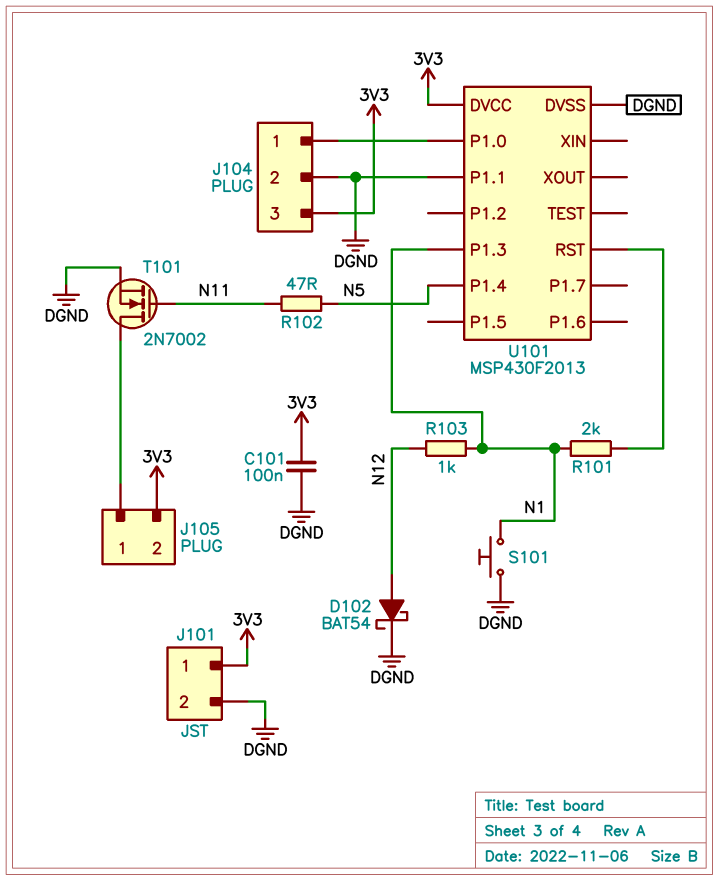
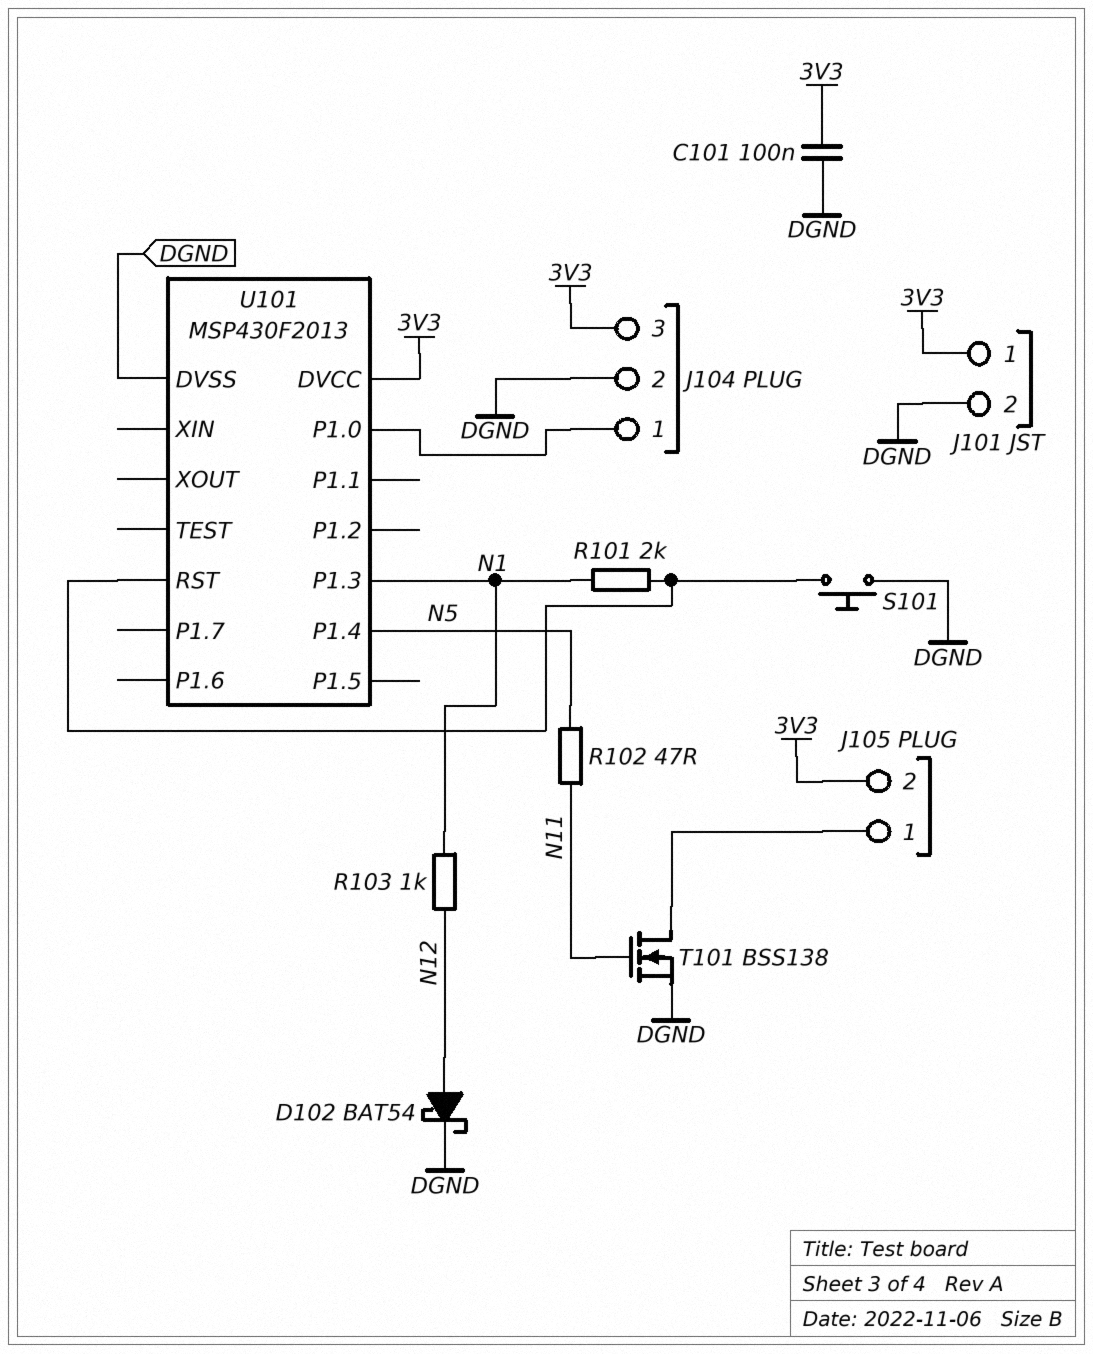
S101: button (DGND, N1) -> button (DGND, U101/RST)
T101: NMOS 2N7002 (G N11, D J105/1, S DGND) -> NMOS BSS138 (G N11, D J105/1, S DGND)
U101 pin P1.1: DGND -> none

